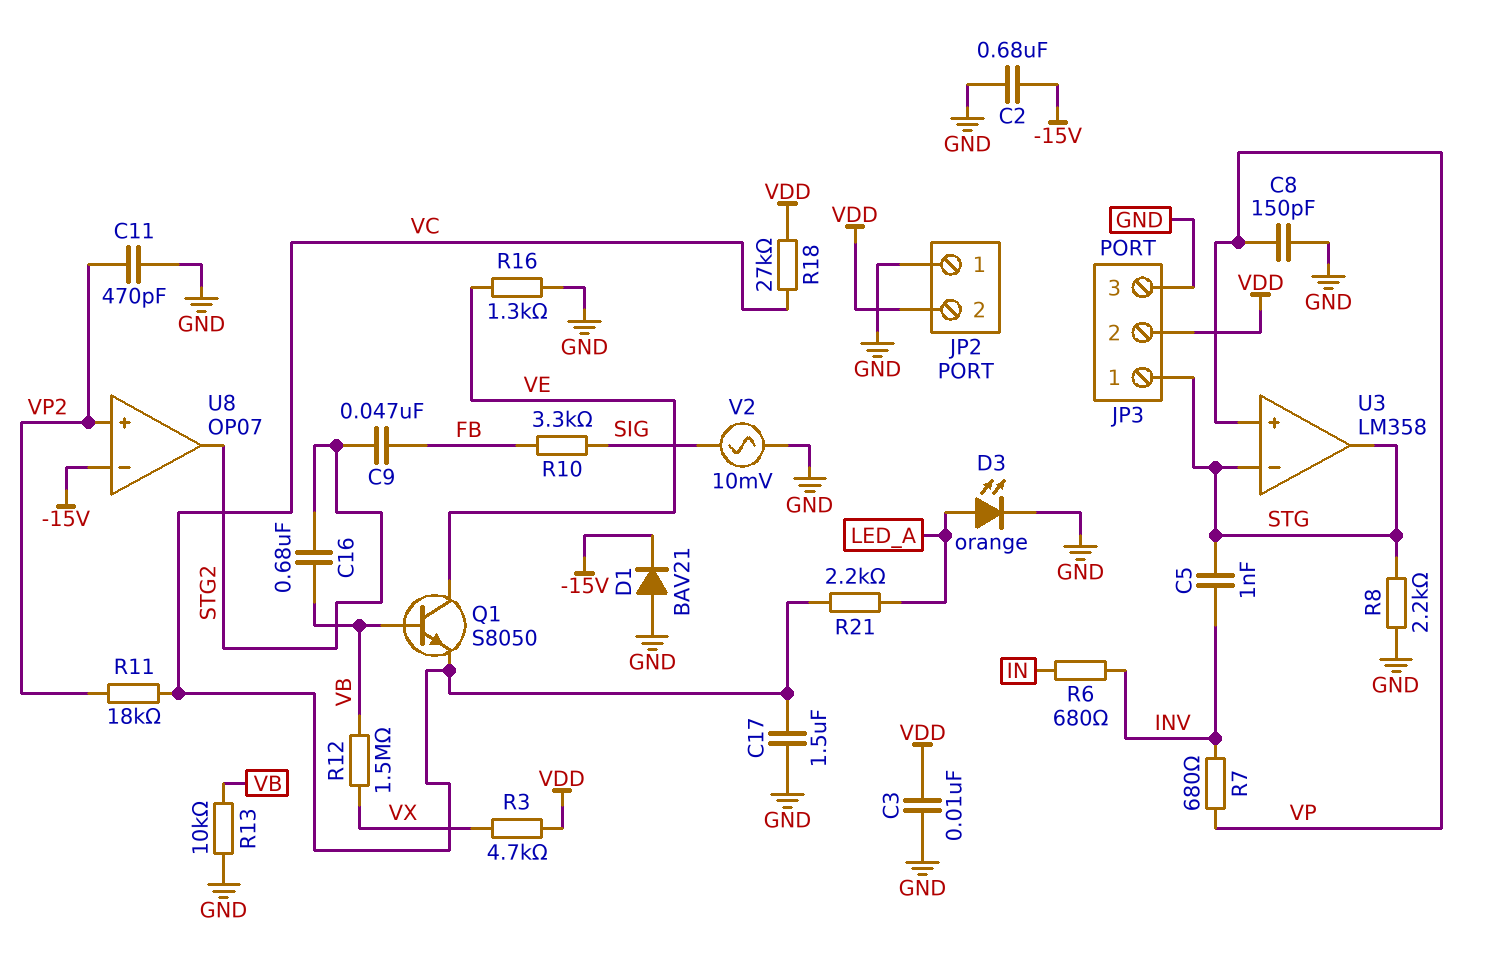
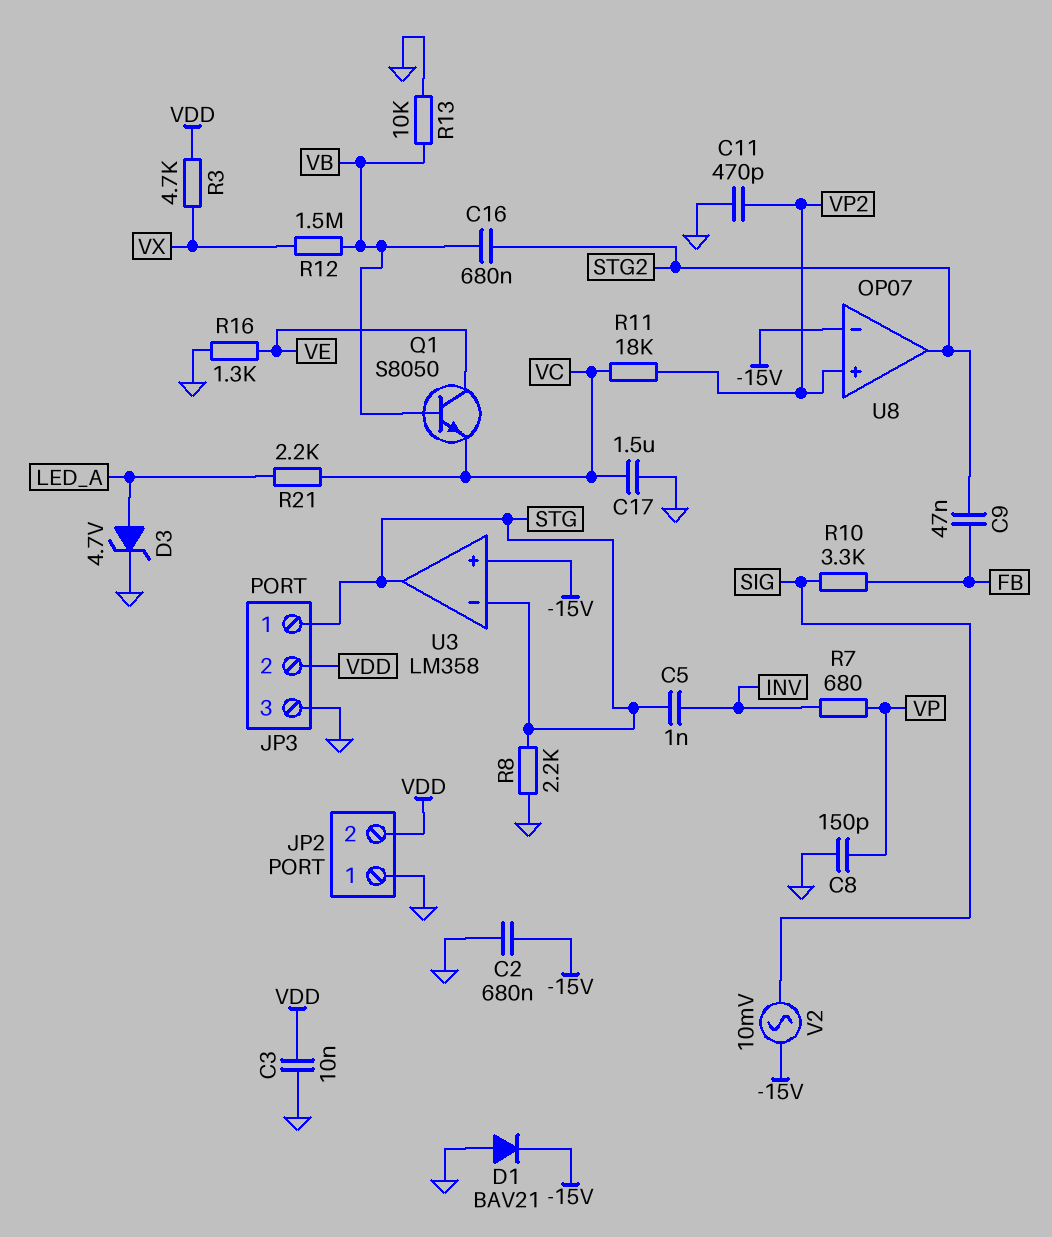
D3: LED orange (A LED_A, K GND) -> zener 4.7V (A LED_A, K GND)
R6: 680 (IN, INV) -> none
R18: 27k (VC, VDD) -> none
U3 pin in+: VP -> -15V
V2: AC 10mV (GND, SIG) -> AC 10mV (-15V, SIG)

